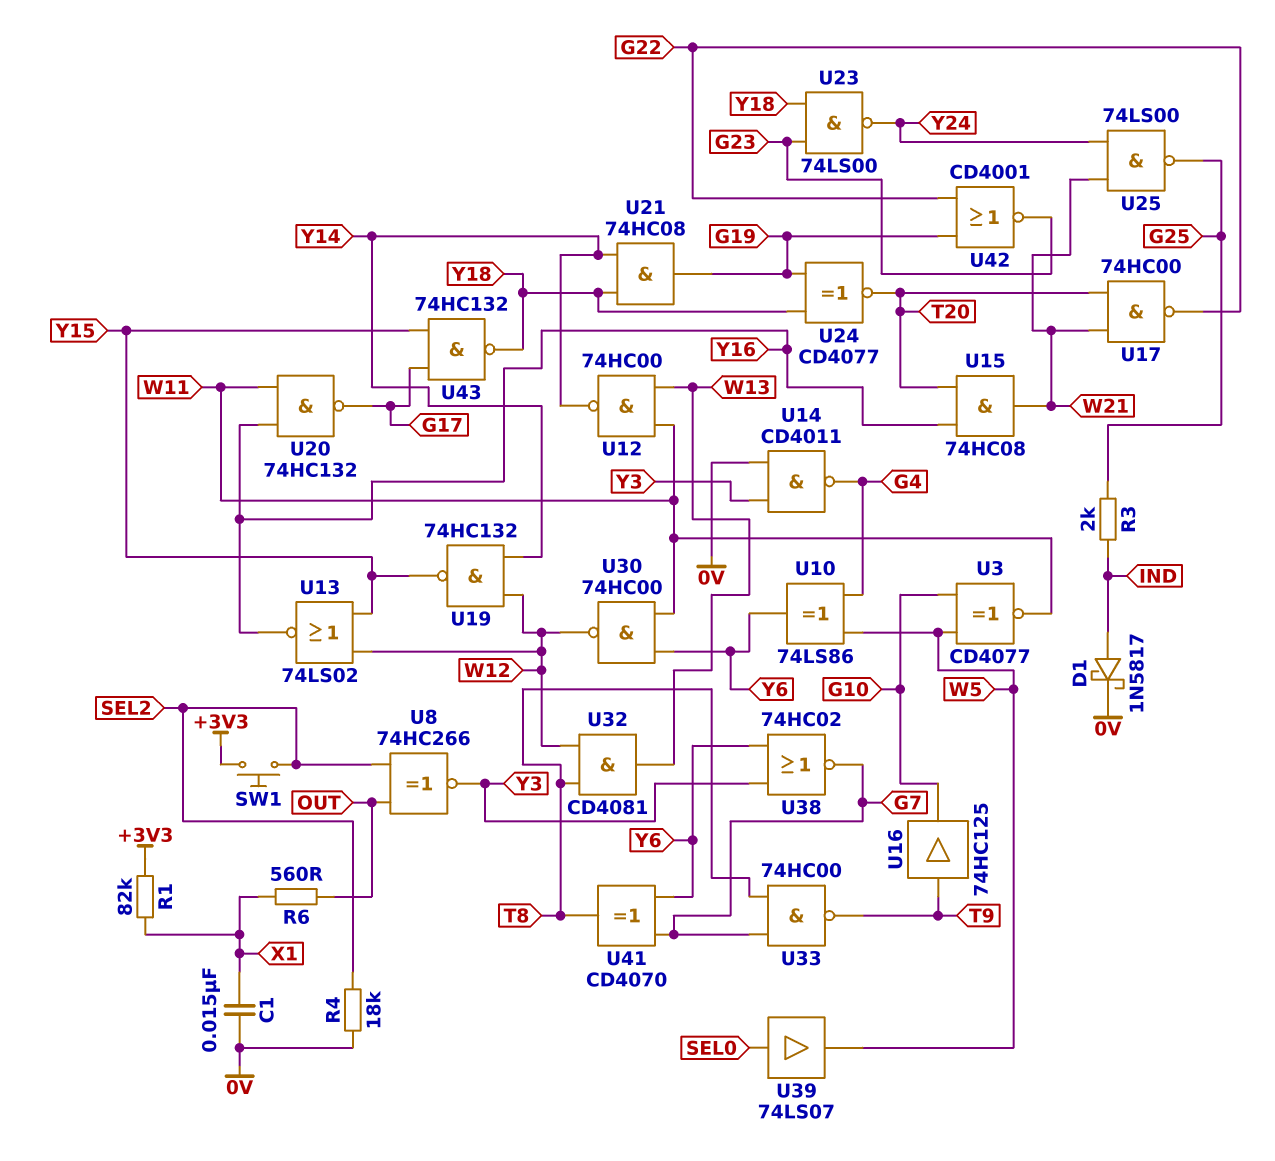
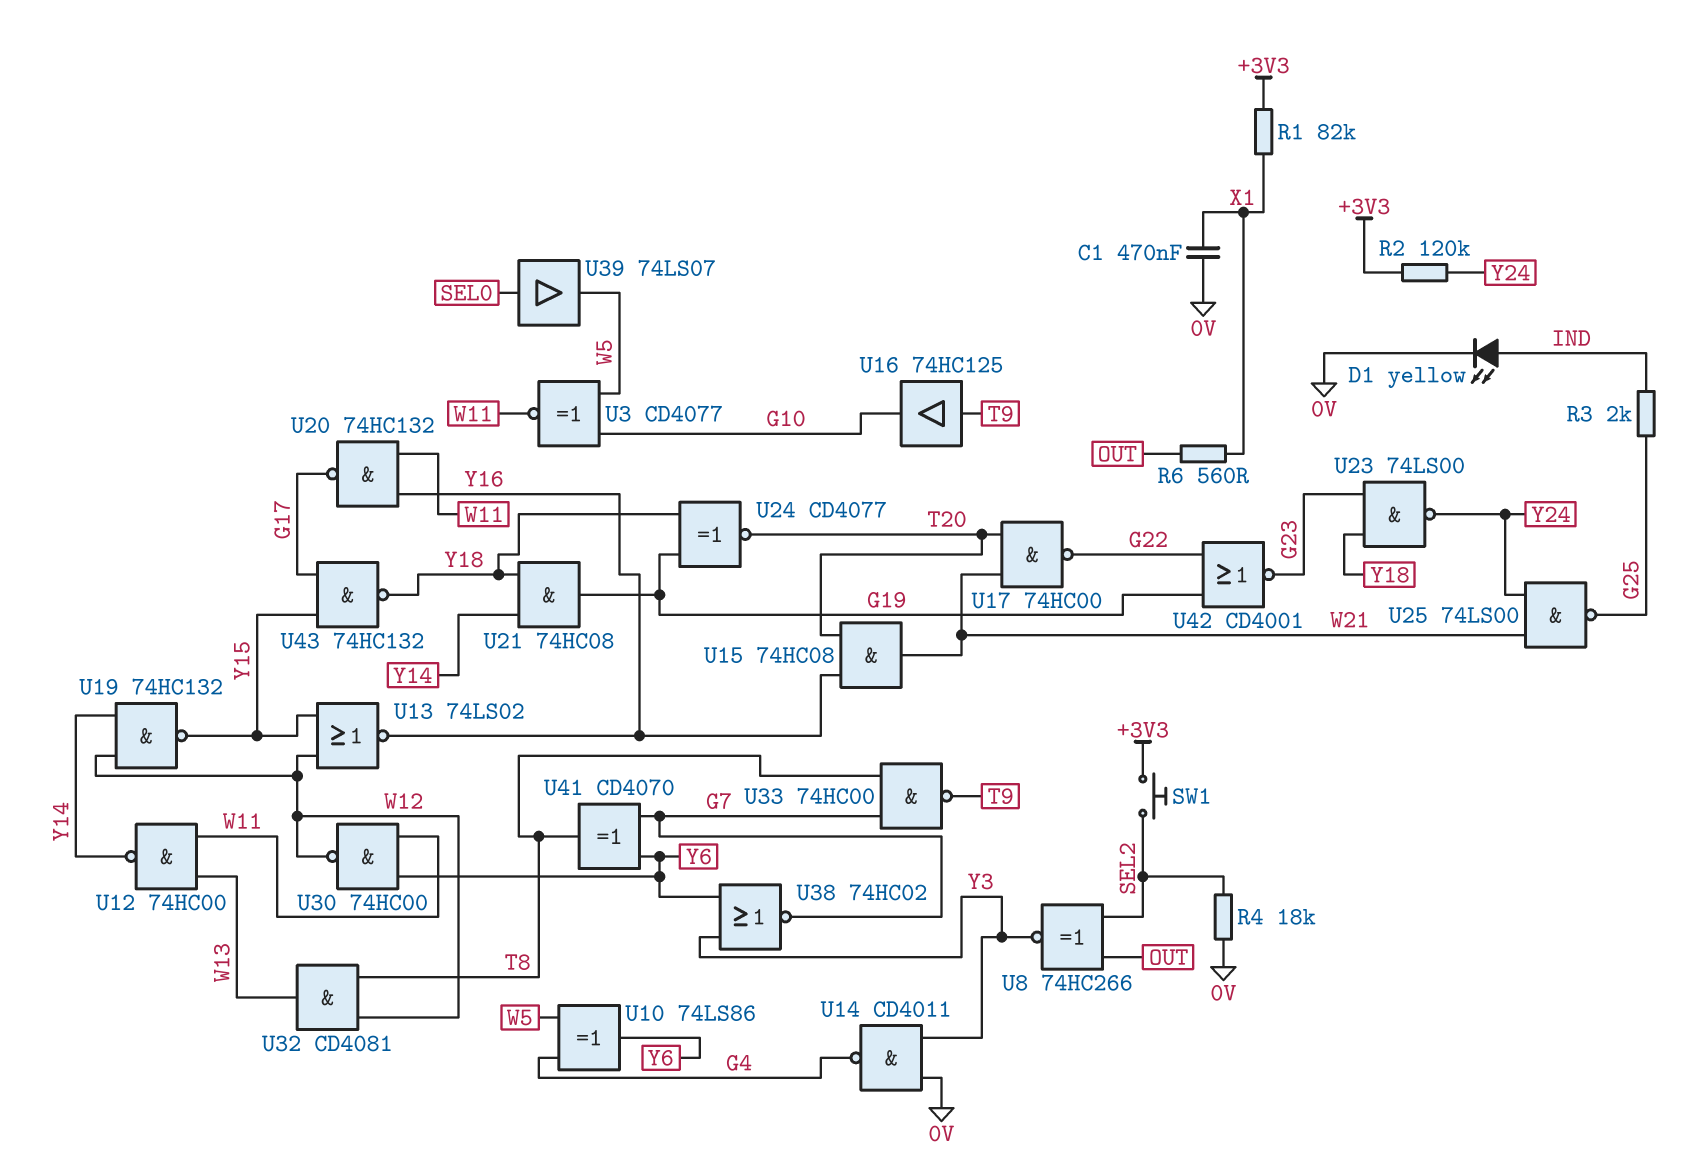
C1: 15nF (0V, X1) -> 470nF (0V, X1)
D1: schottky 1N5817 (A IND, K 0V) -> LED yellow (A IND, K 0V)
R2: none -> 120k (+3V3, Y24)

